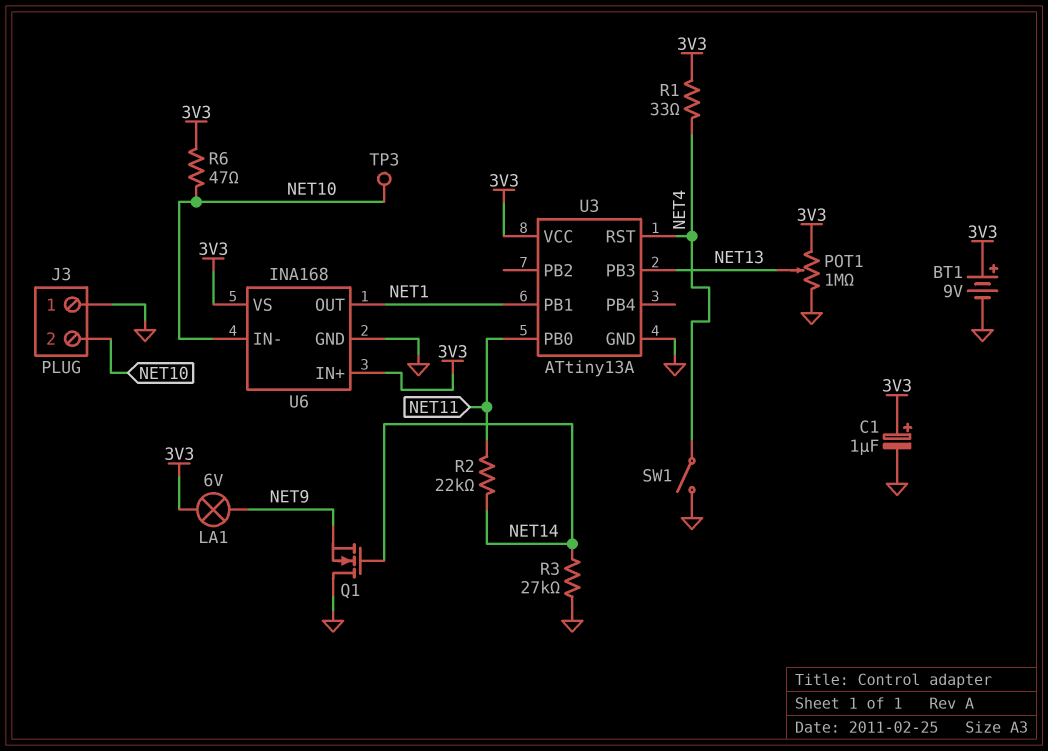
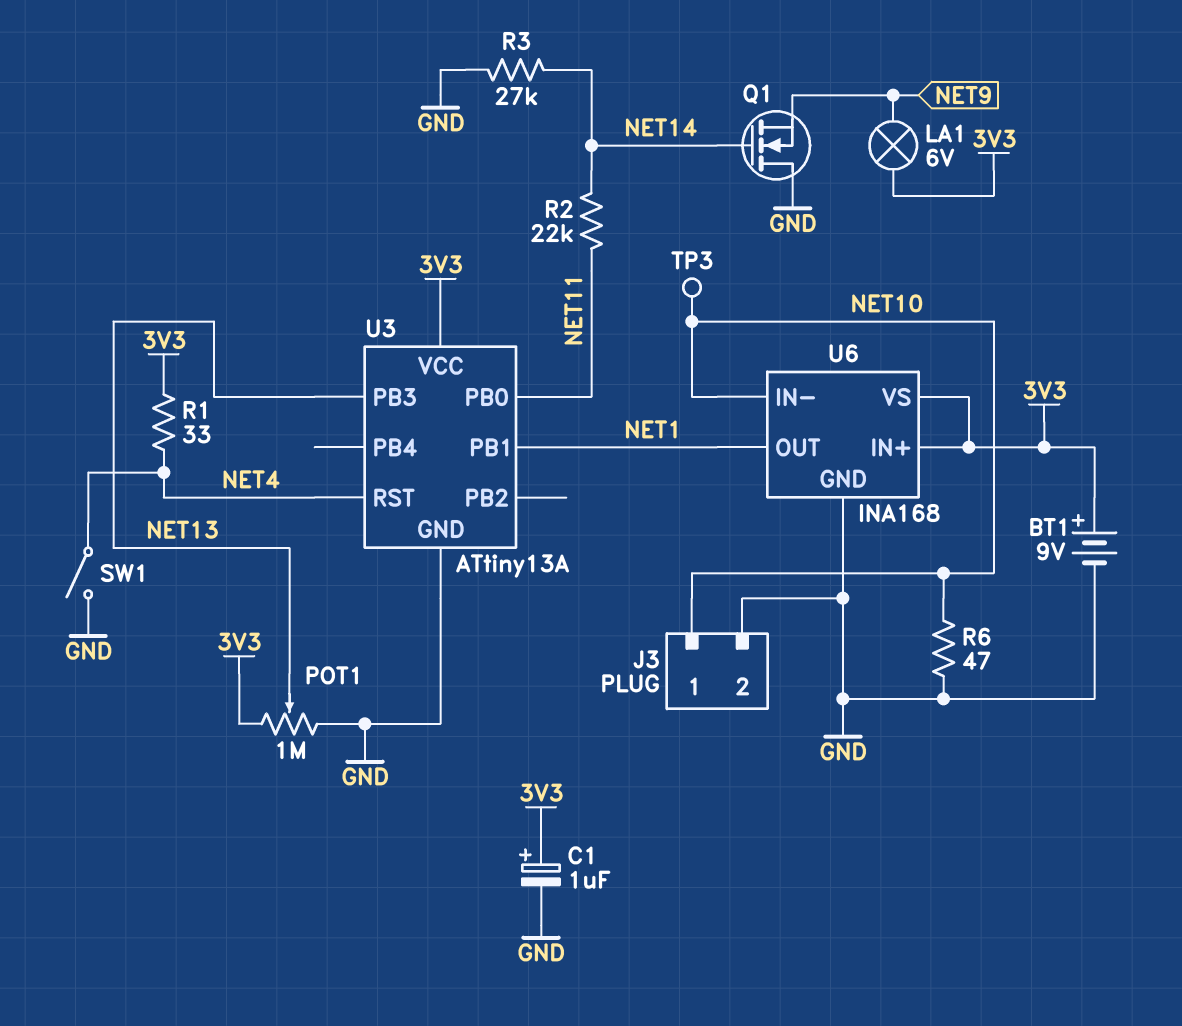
J3 pin 1: GND -> NET10
J3 pin 2: NET10 -> GND
R6: 47 (3V3, NET10) -> 47 (GND, NET10)

